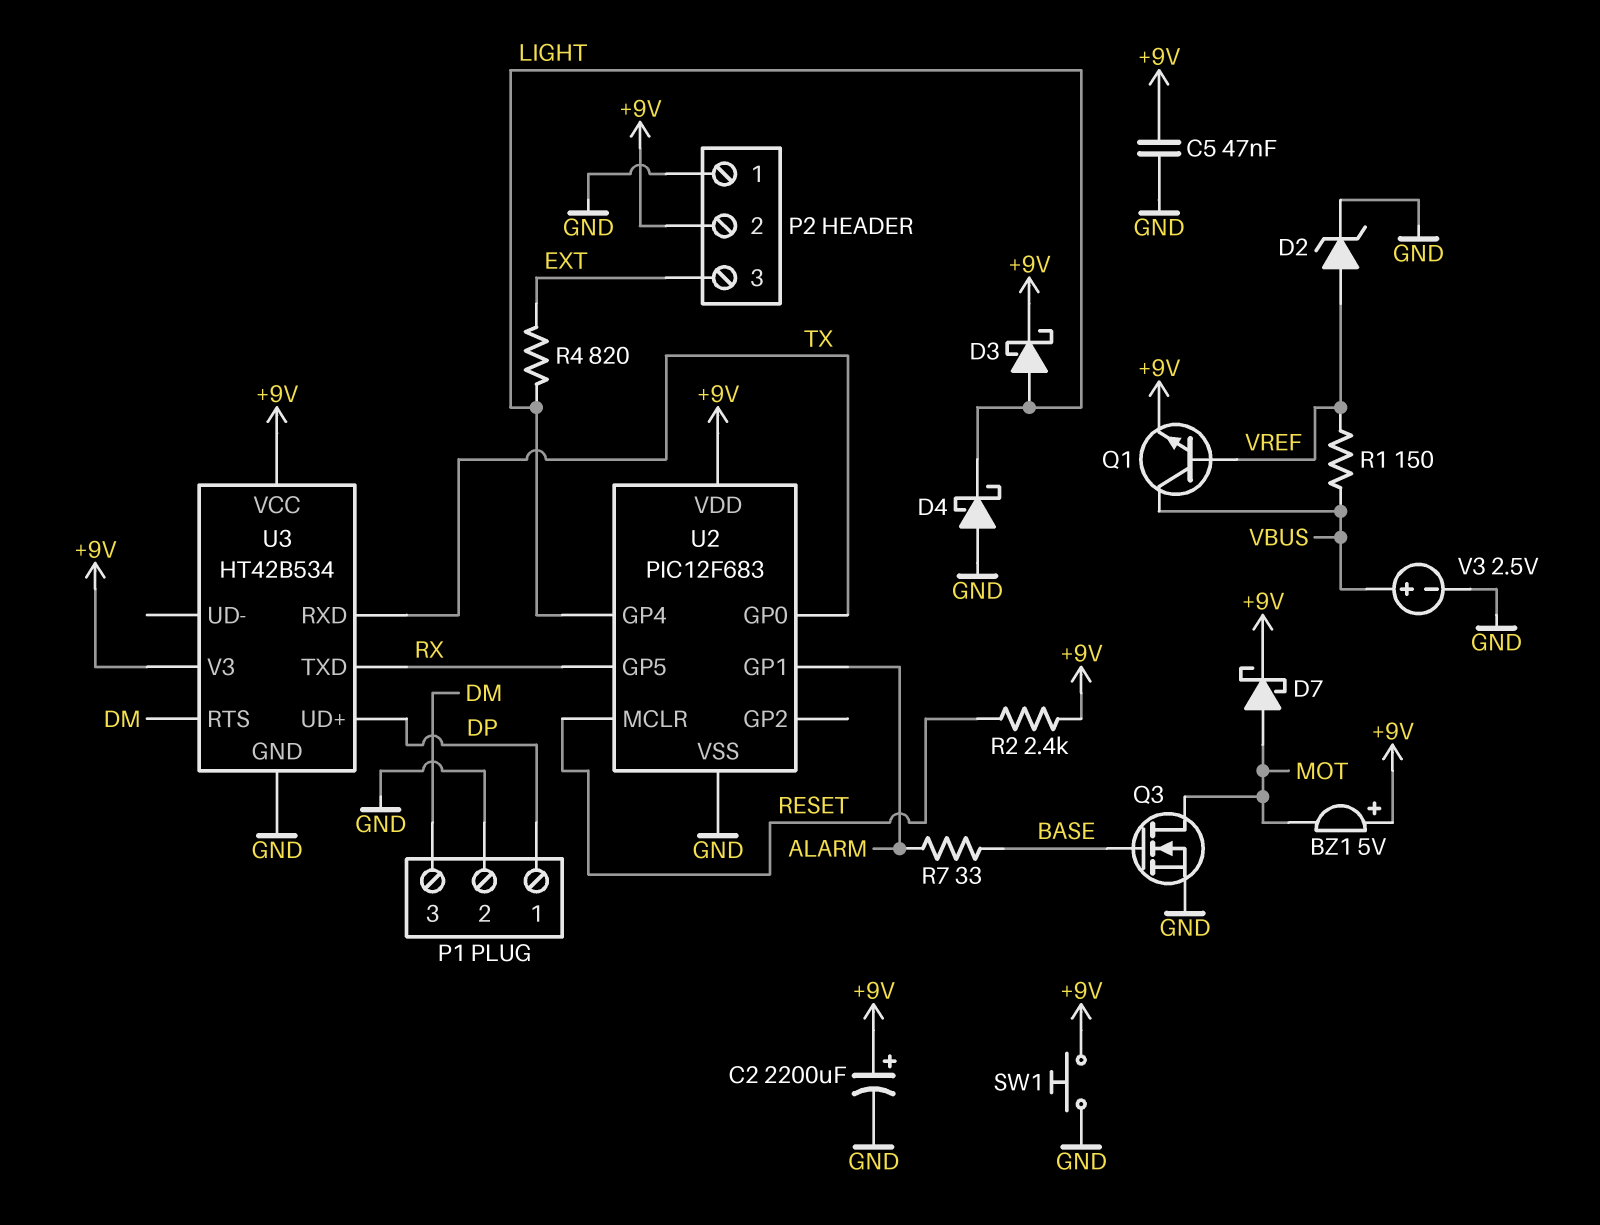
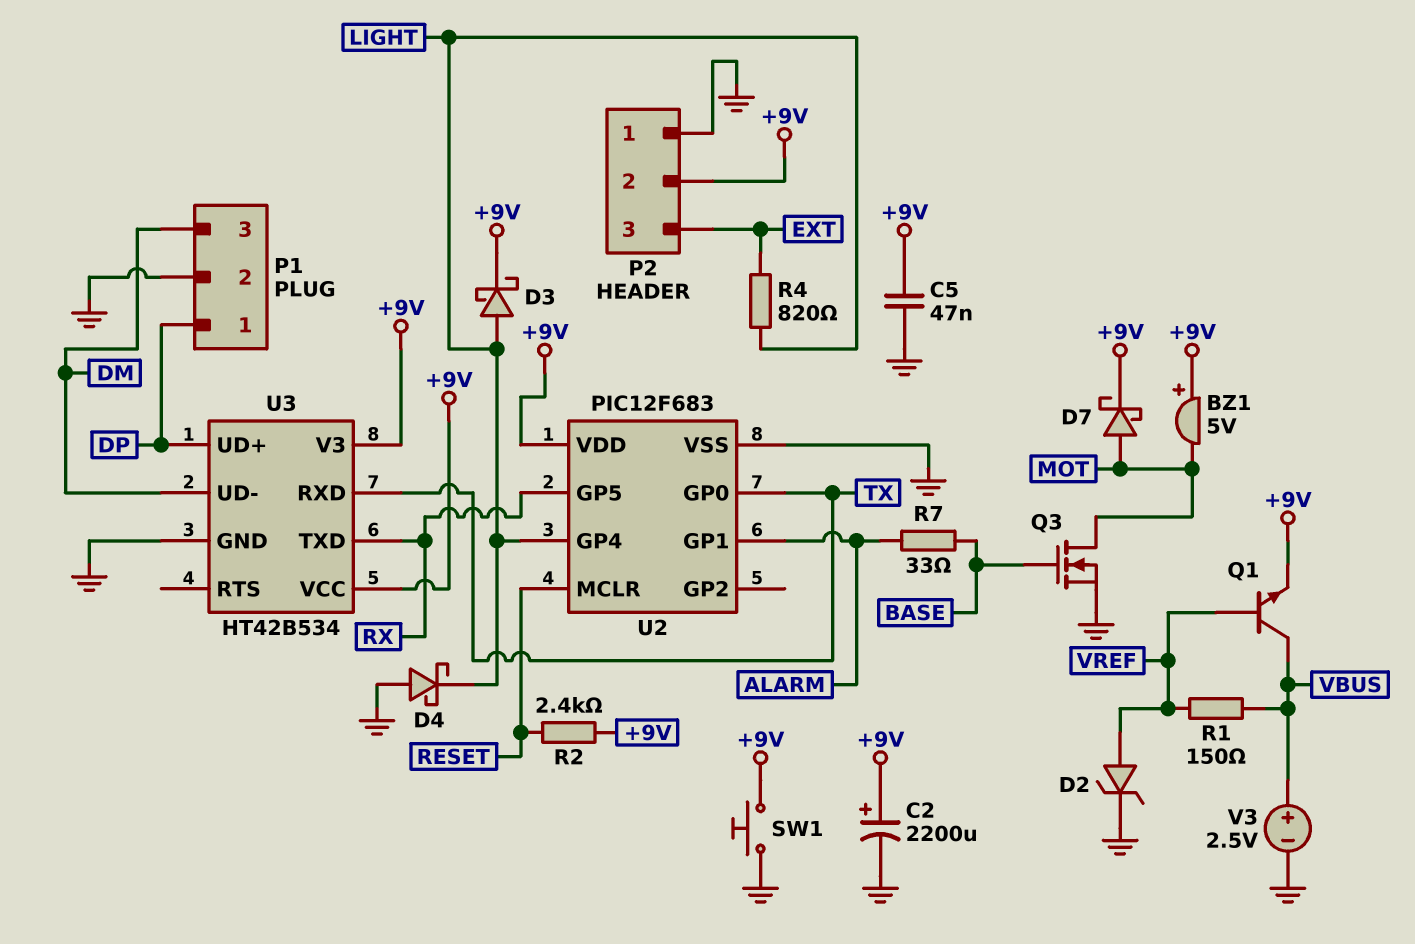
U3 pin RTS: DM -> none
U3 pin UD-: none -> DM

